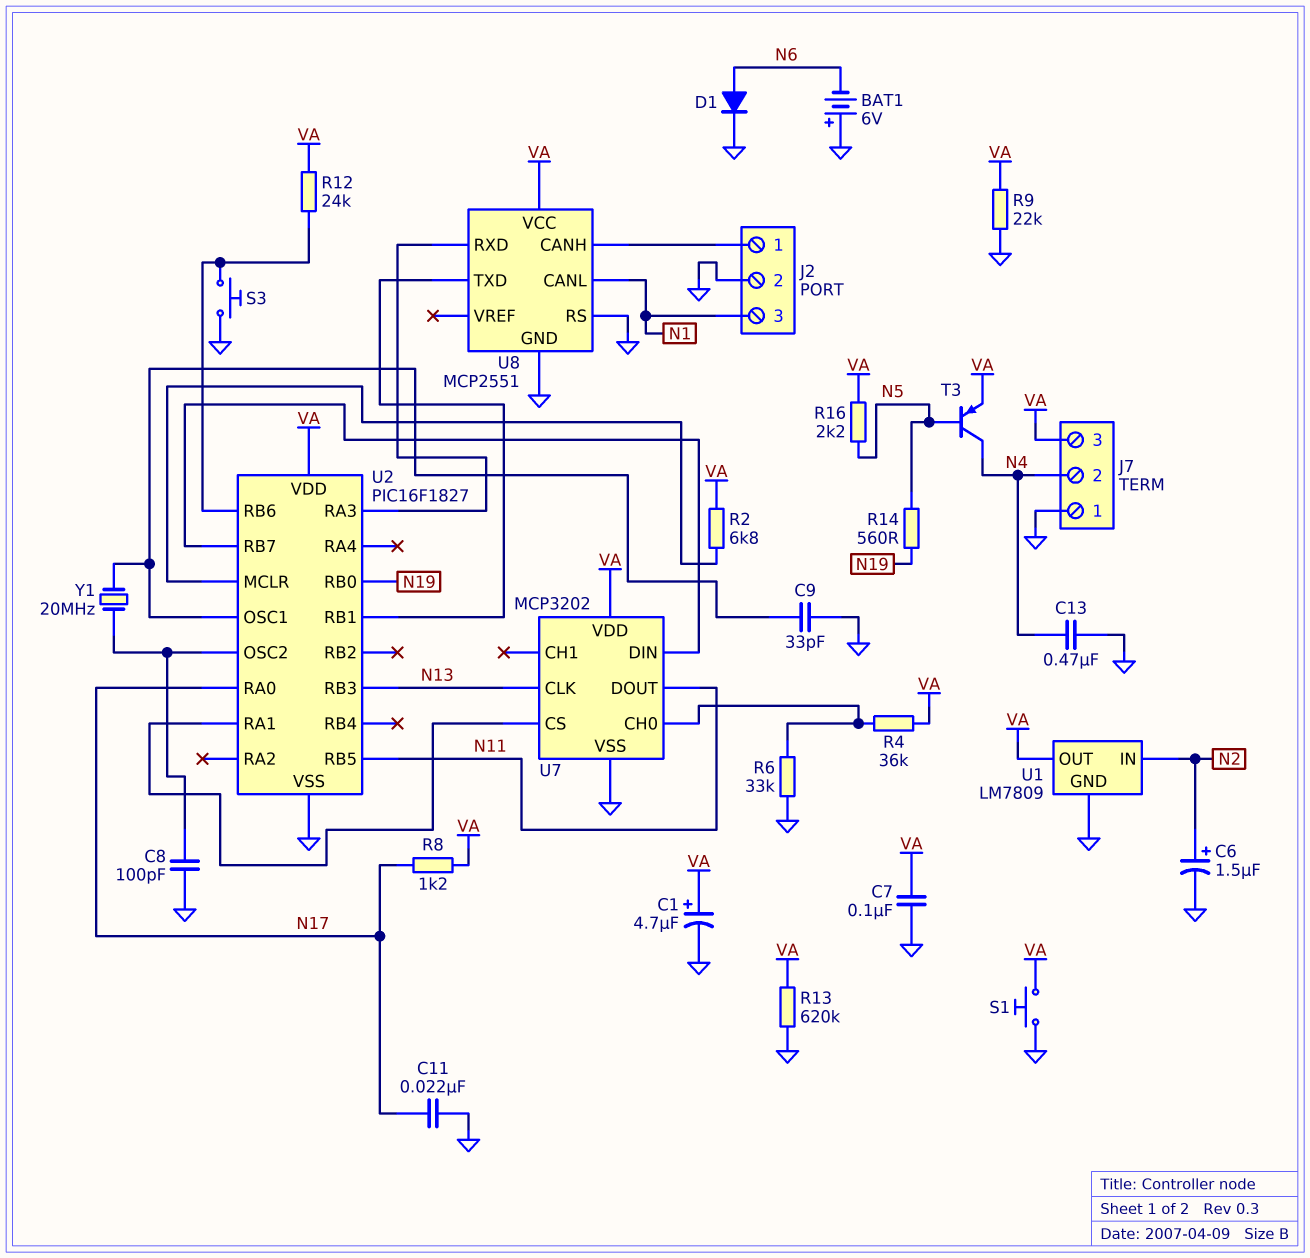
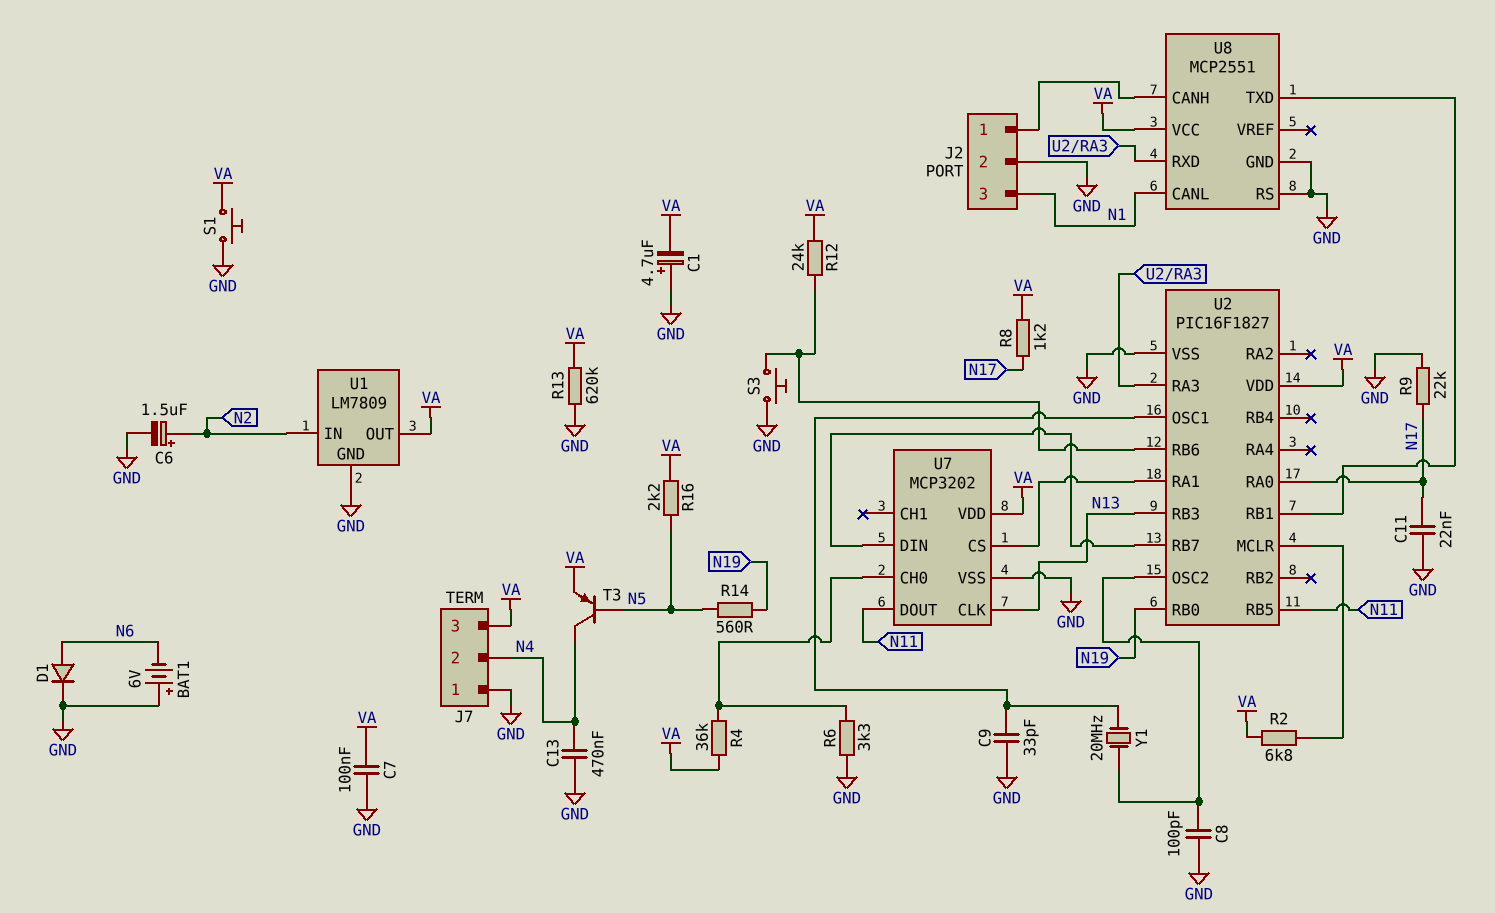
C1: 4.7uF (plus VA, minus GND) -> 4.7uF (plus GND, minus VA)
R6: 33k (GND, U7/CH0) -> 3.3k (GND, U7/CH0)
R9: 22k (GND, VA) -> 22k (GND, N17)

